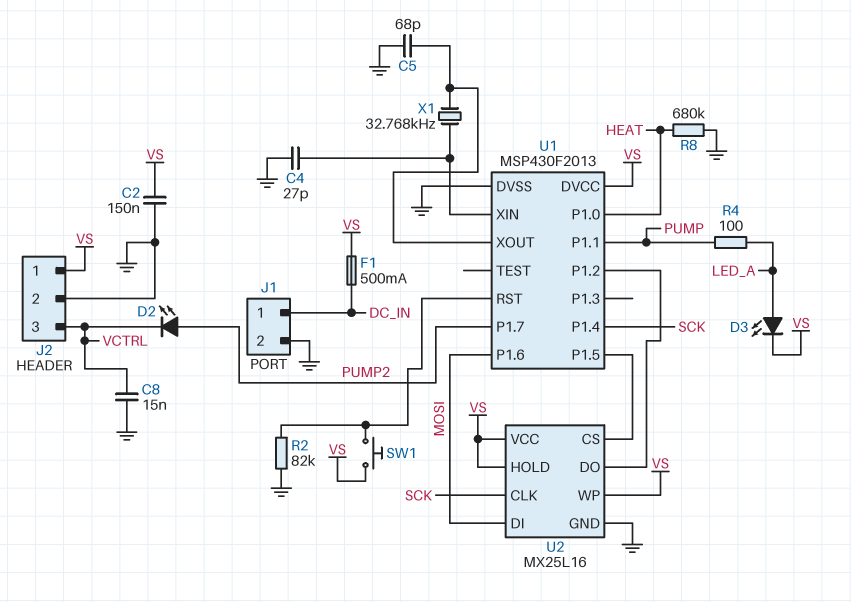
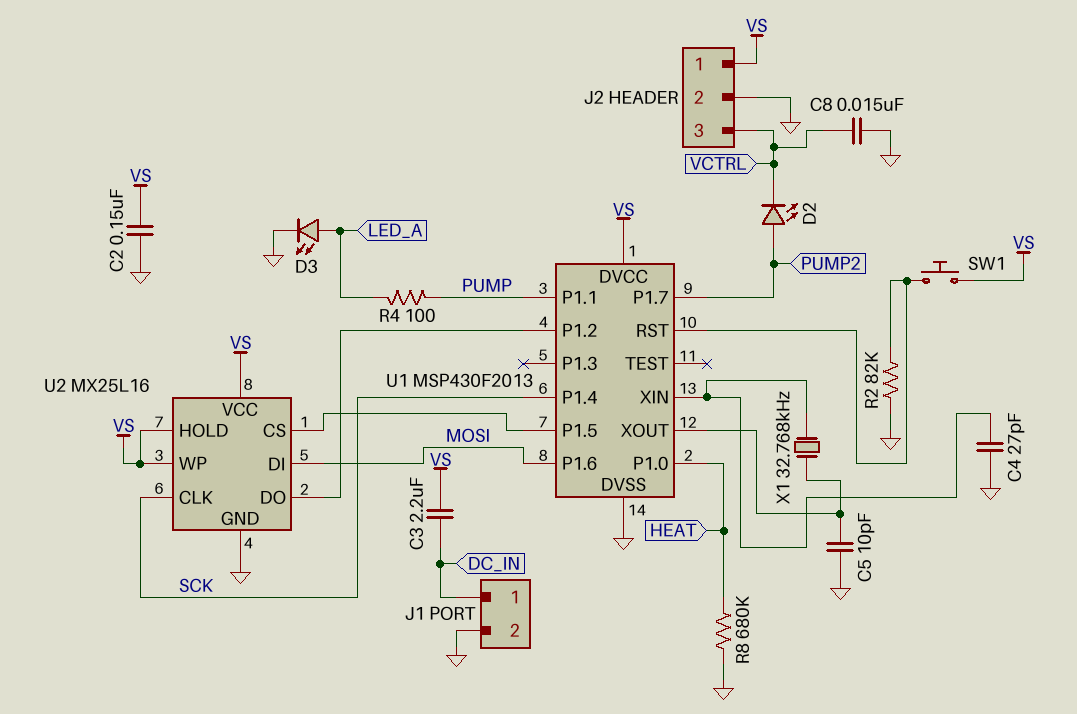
C3: none -> 2.2uF (DC_IN, VS)
C5: 68pF (GND, U1/XOUT) -> 10pF (GND, U1/XOUT)
D3: LED (A LED_A, K VS) -> LED (A LED_A, K GND)
F1: 500mA (DC_IN, VS) -> none

